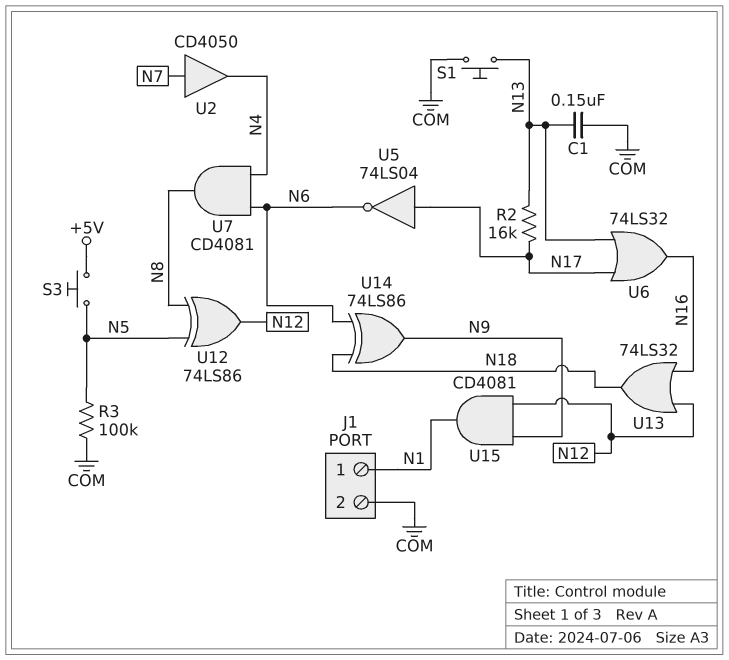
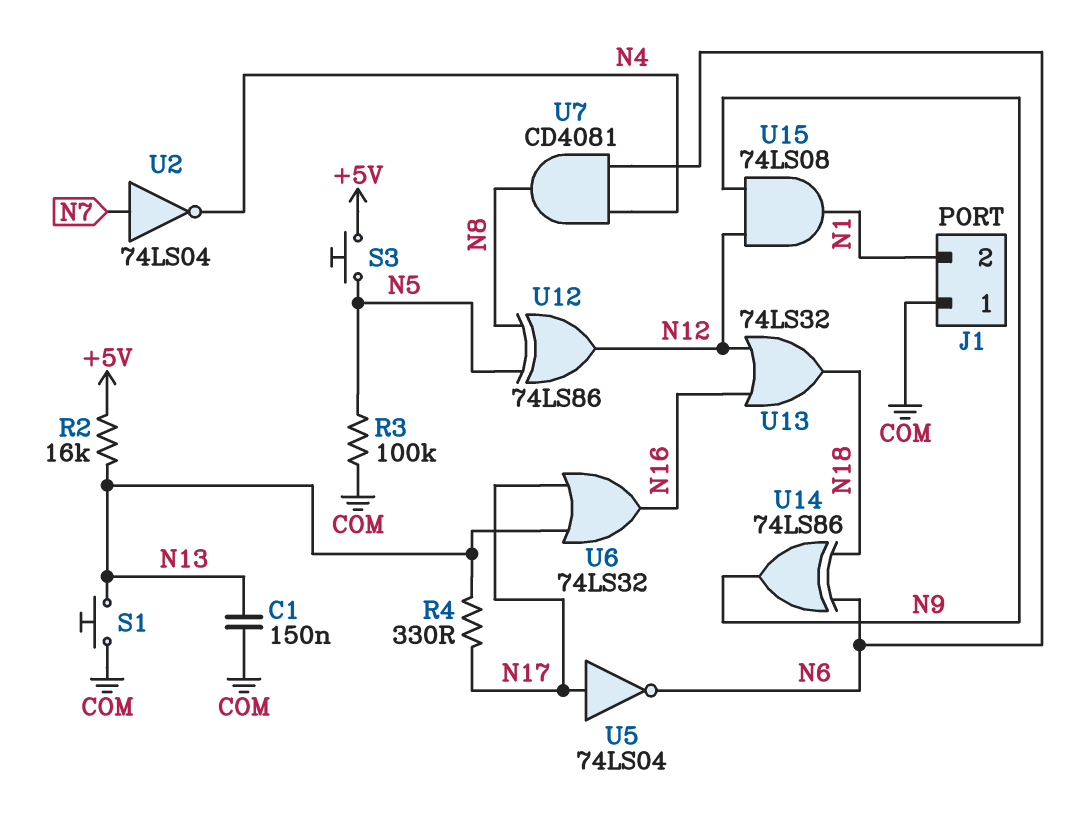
J1 pin 1: N1 -> COM
J1 pin 2: COM -> N1
R2: 16k (N13, N17) -> 16k (+5V, N13)
R4: none -> 330 (N13, N17)
U2: buffer CD4050 (in N7, out N4) -> NOT 74LS04 (in N7, out N4)
U15: AND CD4081 (in N9, in N12, out N1) -> AND 74LS08 (in N9, in N12, out N1)

